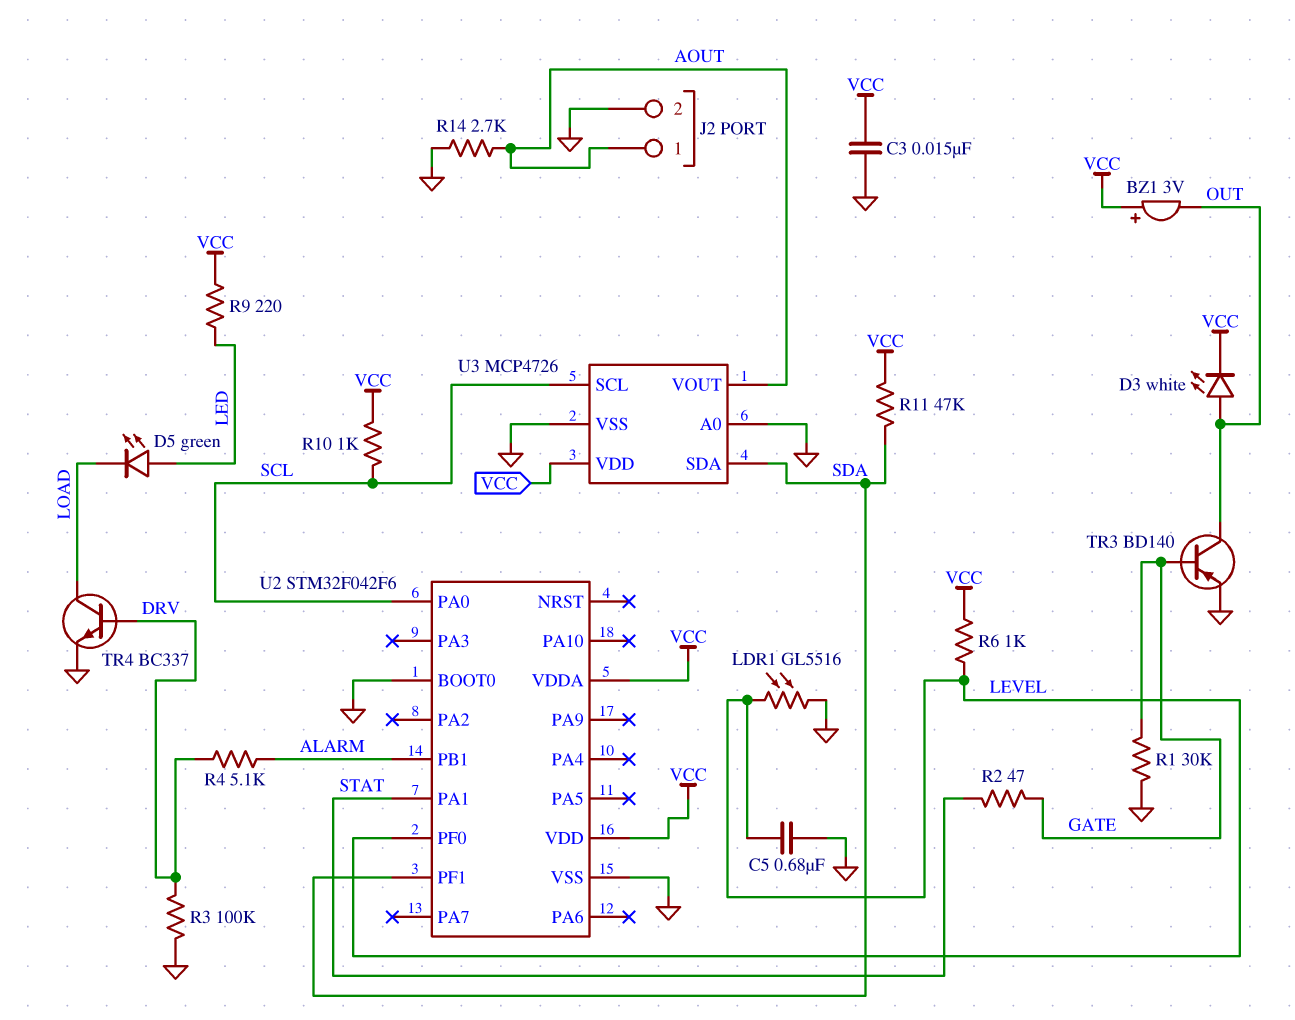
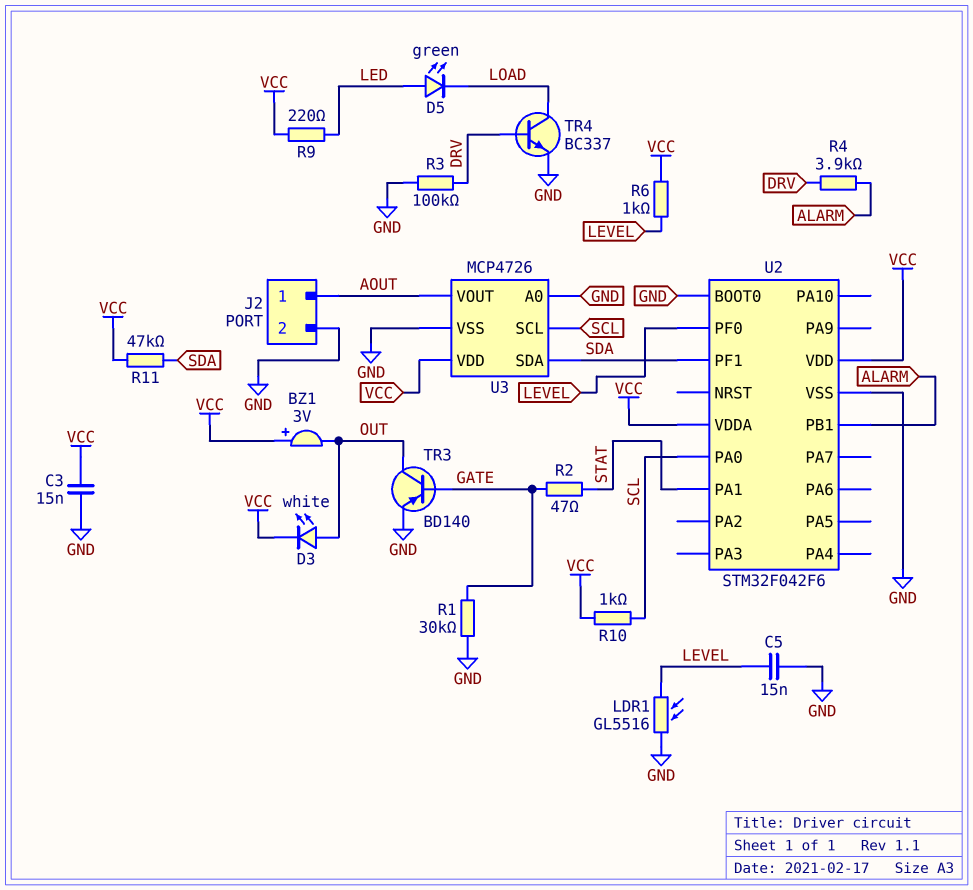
C5: 680nF (GND, LEVEL) -> 15nF (GND, LEVEL)
R4: 5.1k (ALARM, DRV) -> 3.9k (ALARM, DRV)
R14: 2.7k (AOUT, GND) -> none

